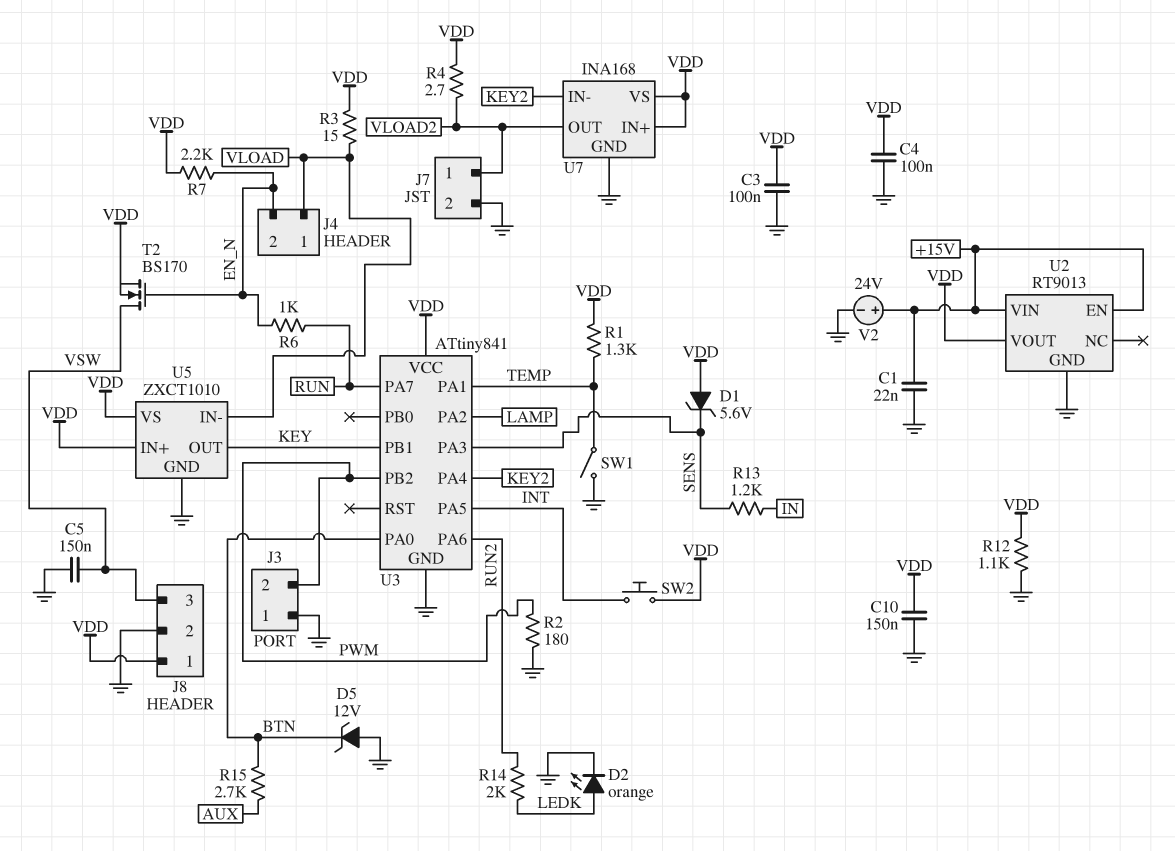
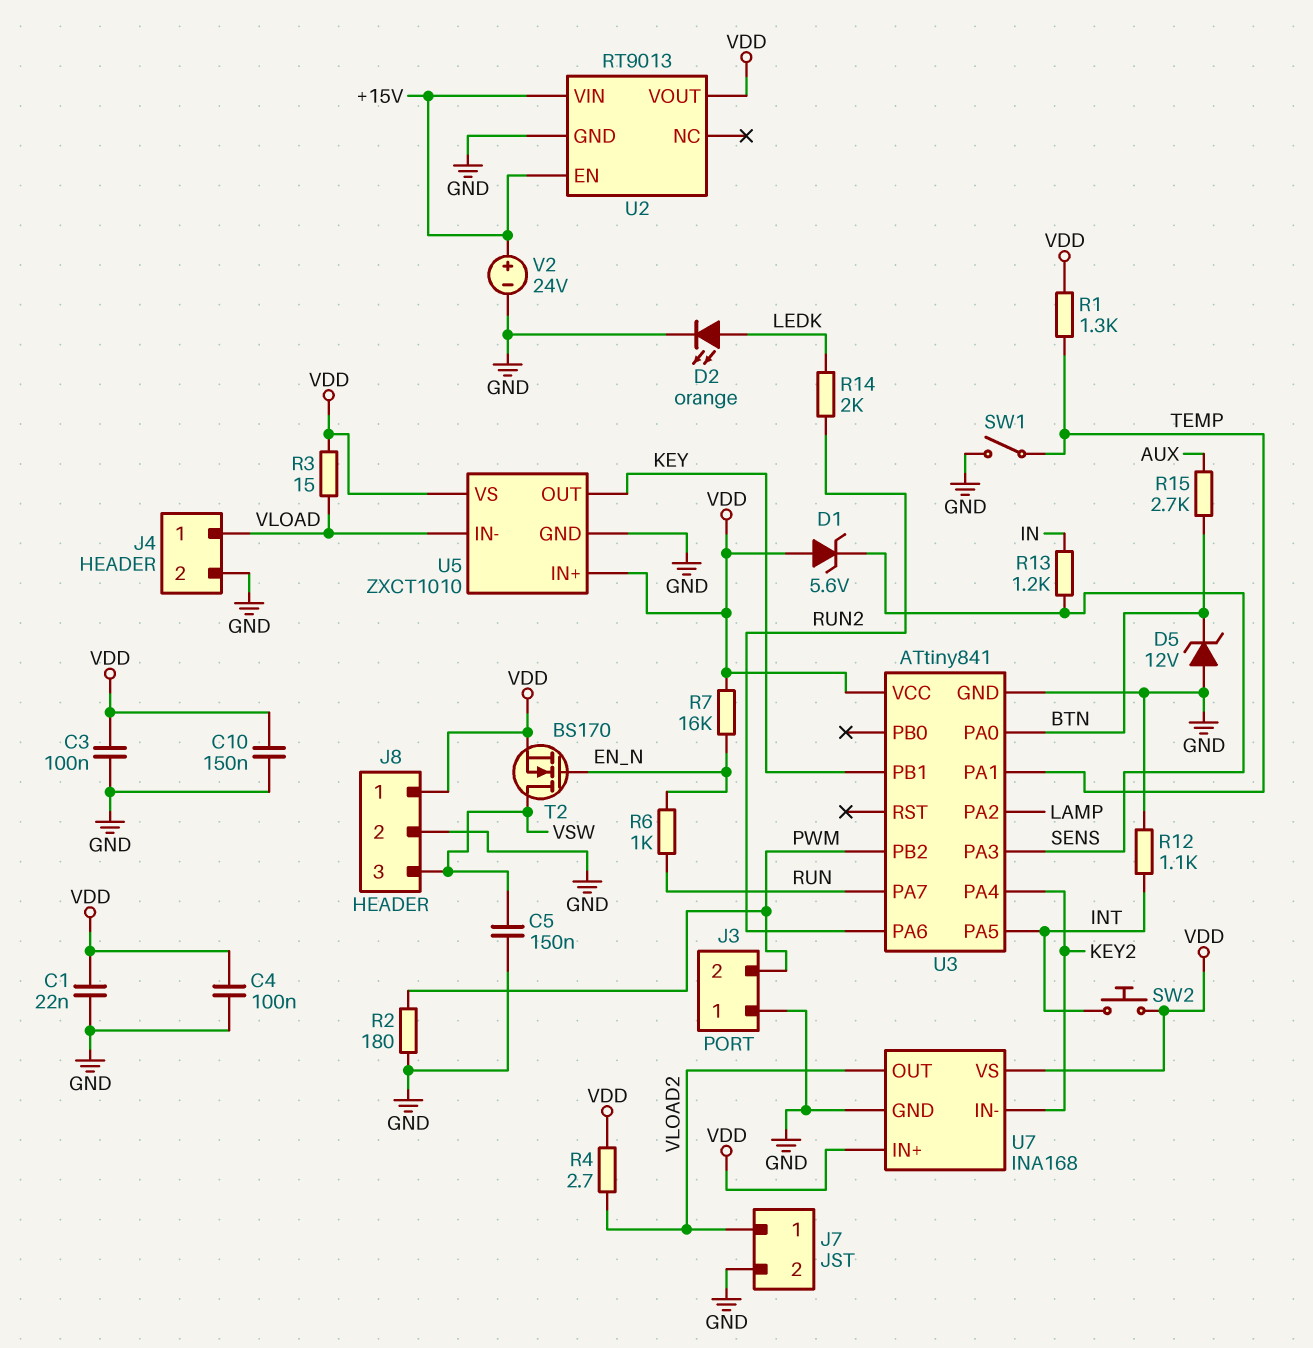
C1: 22nF (+15V, GND) -> 22nF (GND, VDD)
J4 pin 2: EN_N -> GND
R7: 2.2k (EN_N, VDD) -> 16k (EN_N, VDD)
R12: 1.1k (GND, VDD) -> 1.1k (GND, INT)

